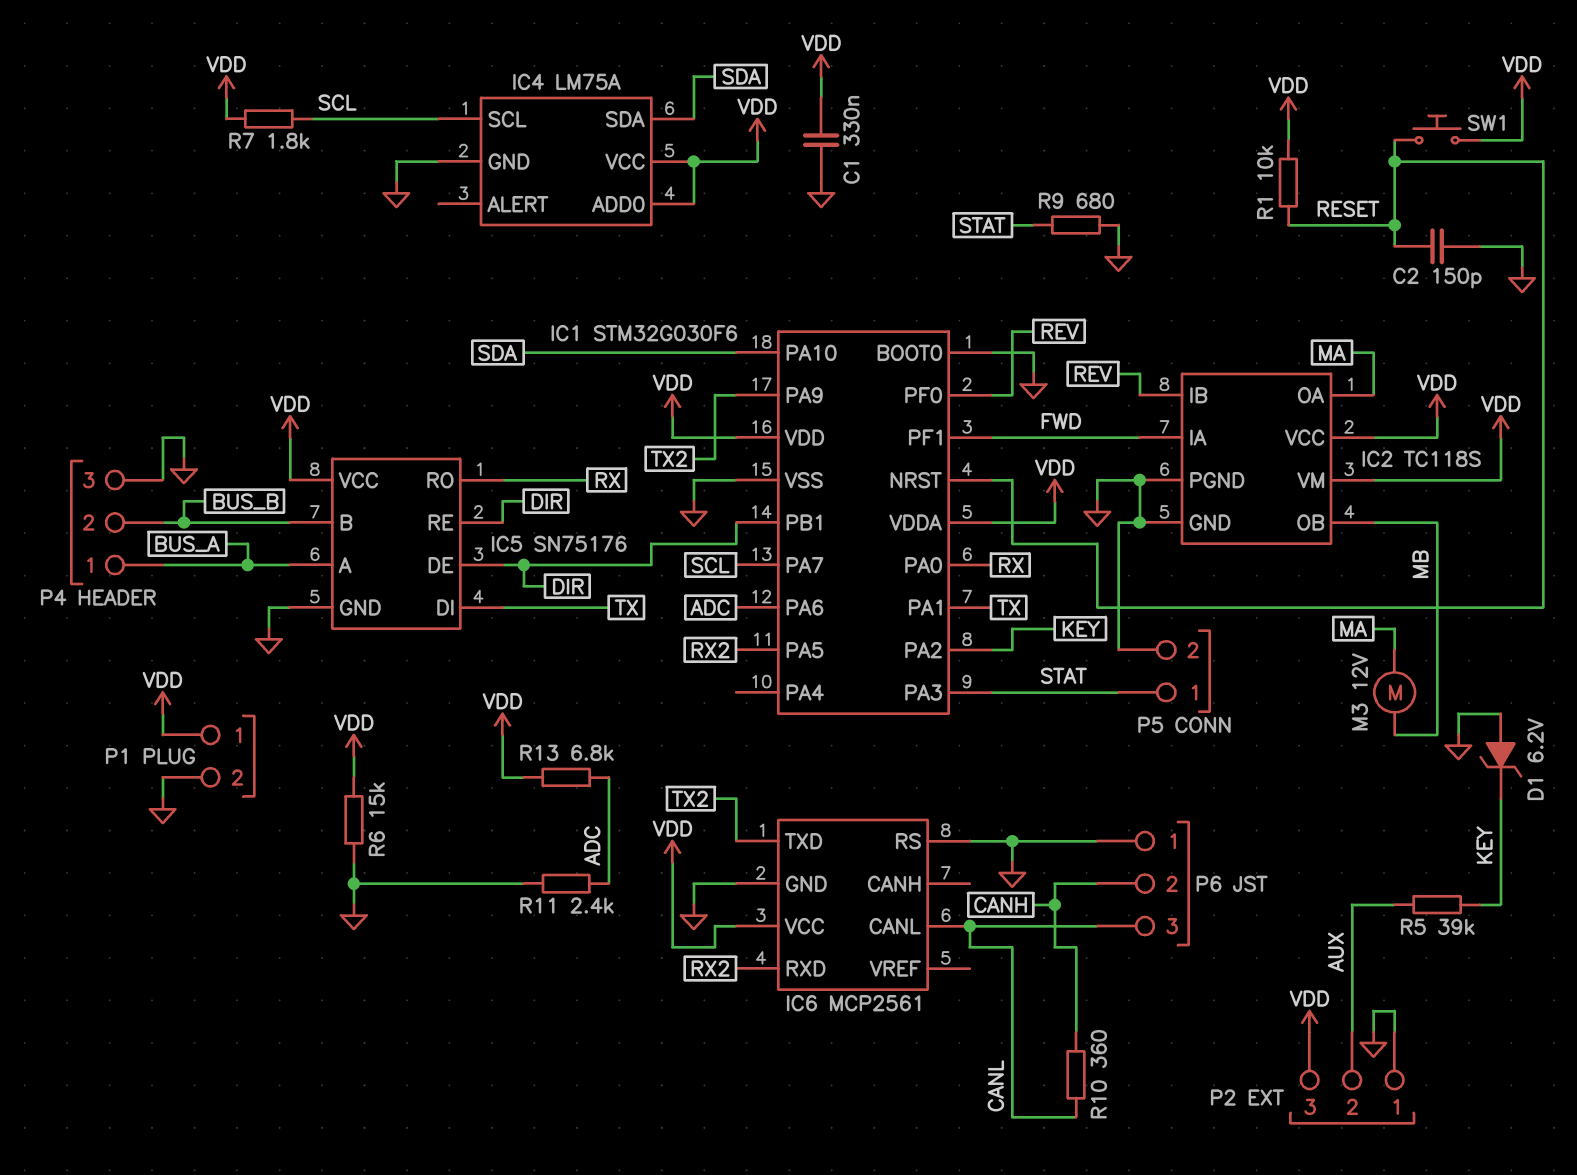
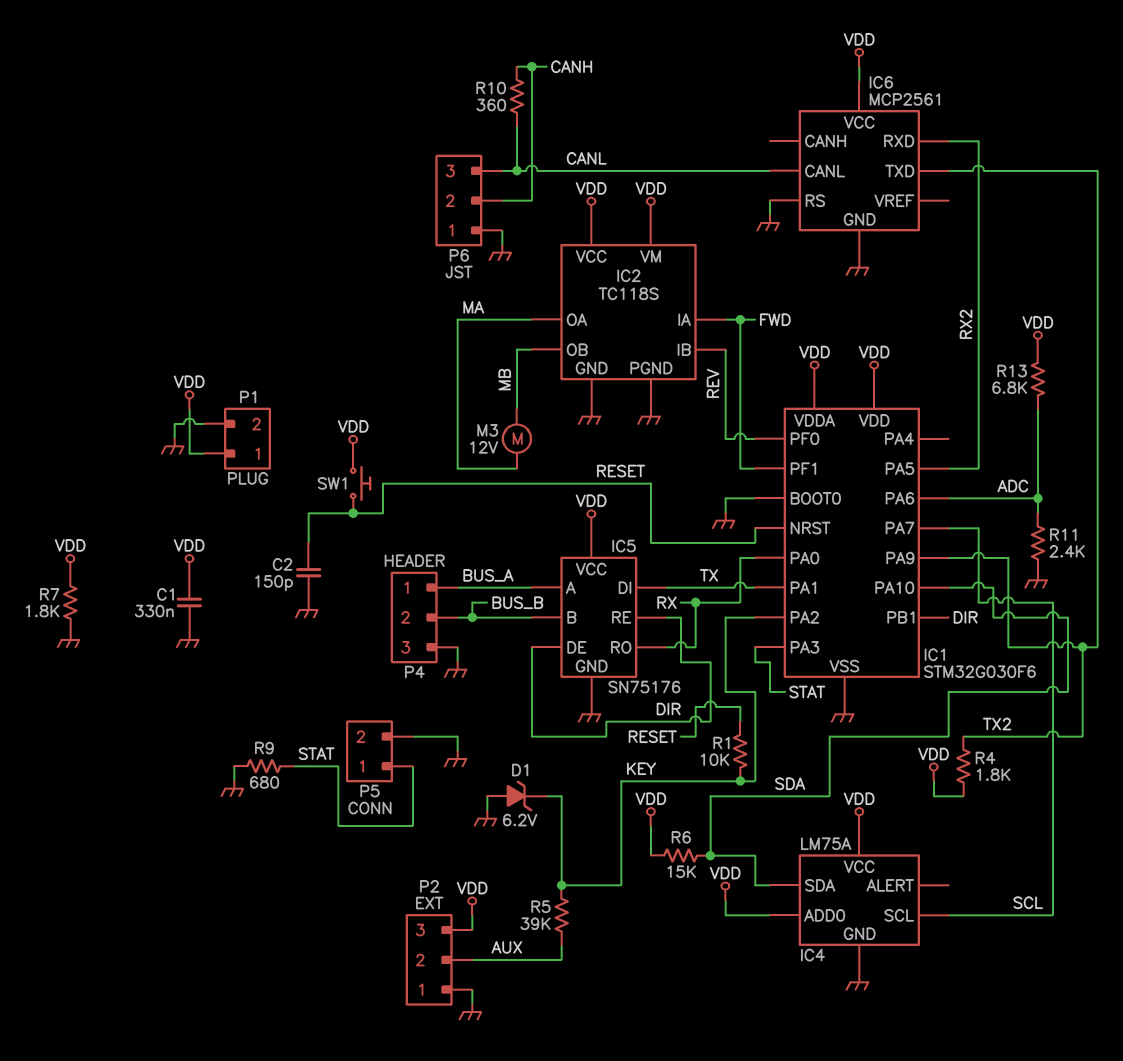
R1: 10k (RESET, VDD) -> 10k (KEY, RESET)
R4: none -> 1.8k (TX2, VDD)
R6: 15k (GND, VDD) -> 15k (SDA, VDD)
R7: 1.8k (SCL, VDD) -> 1.8k (GND, VDD)

